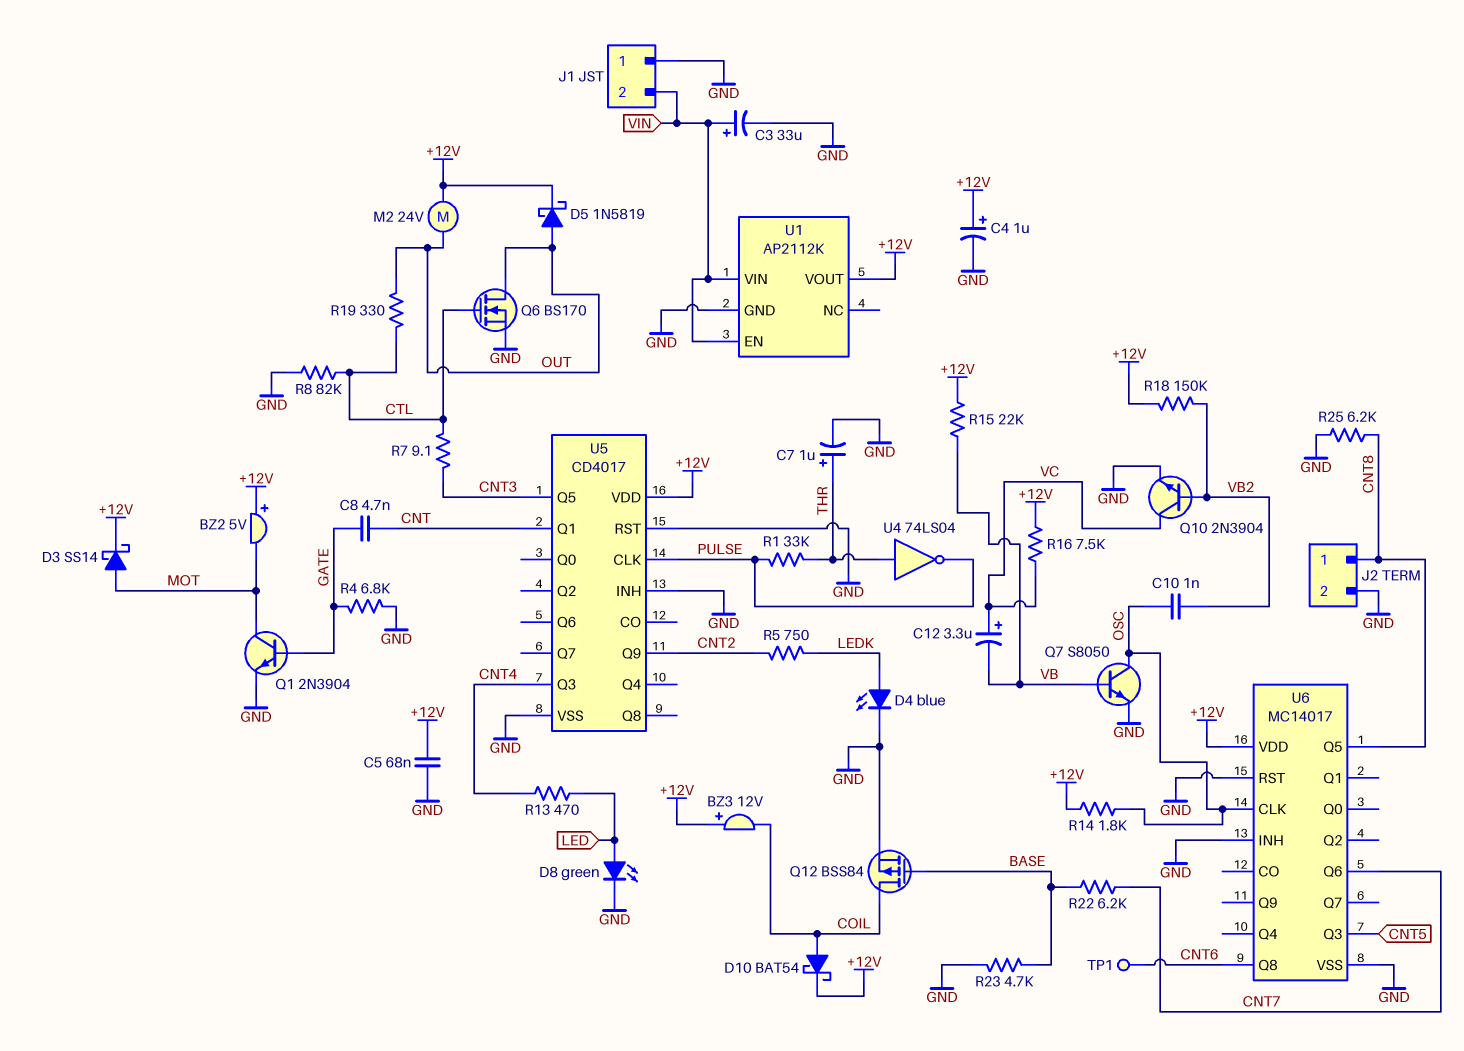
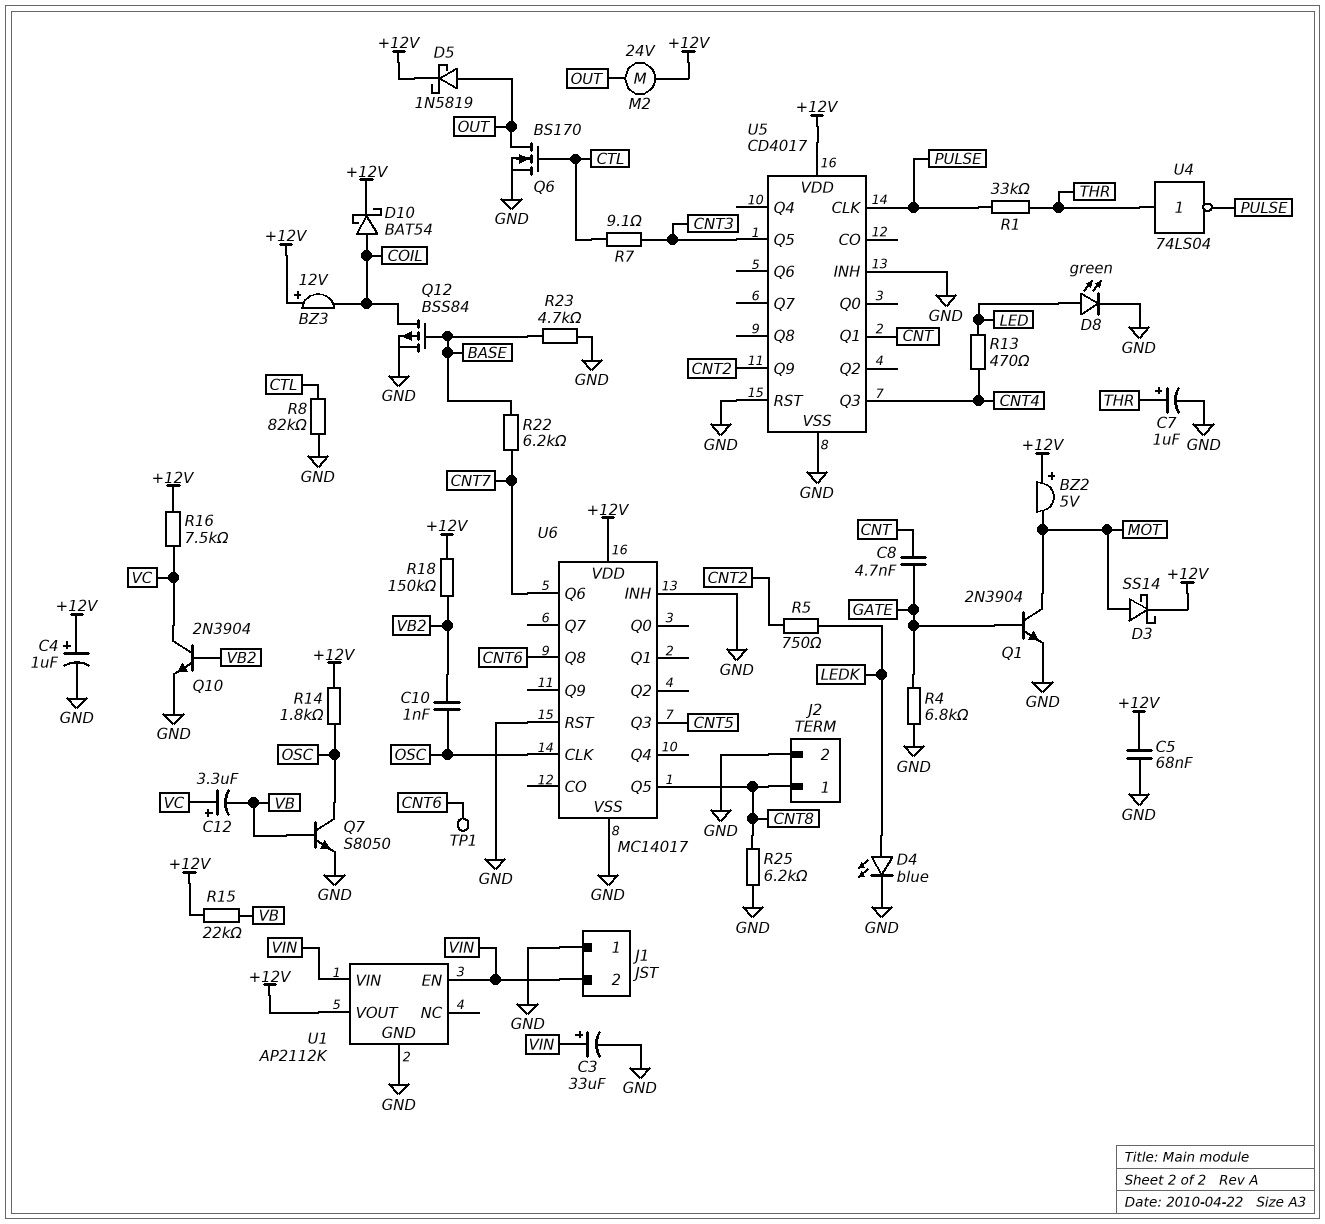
R19: 330 (CTL, OUT) -> none

